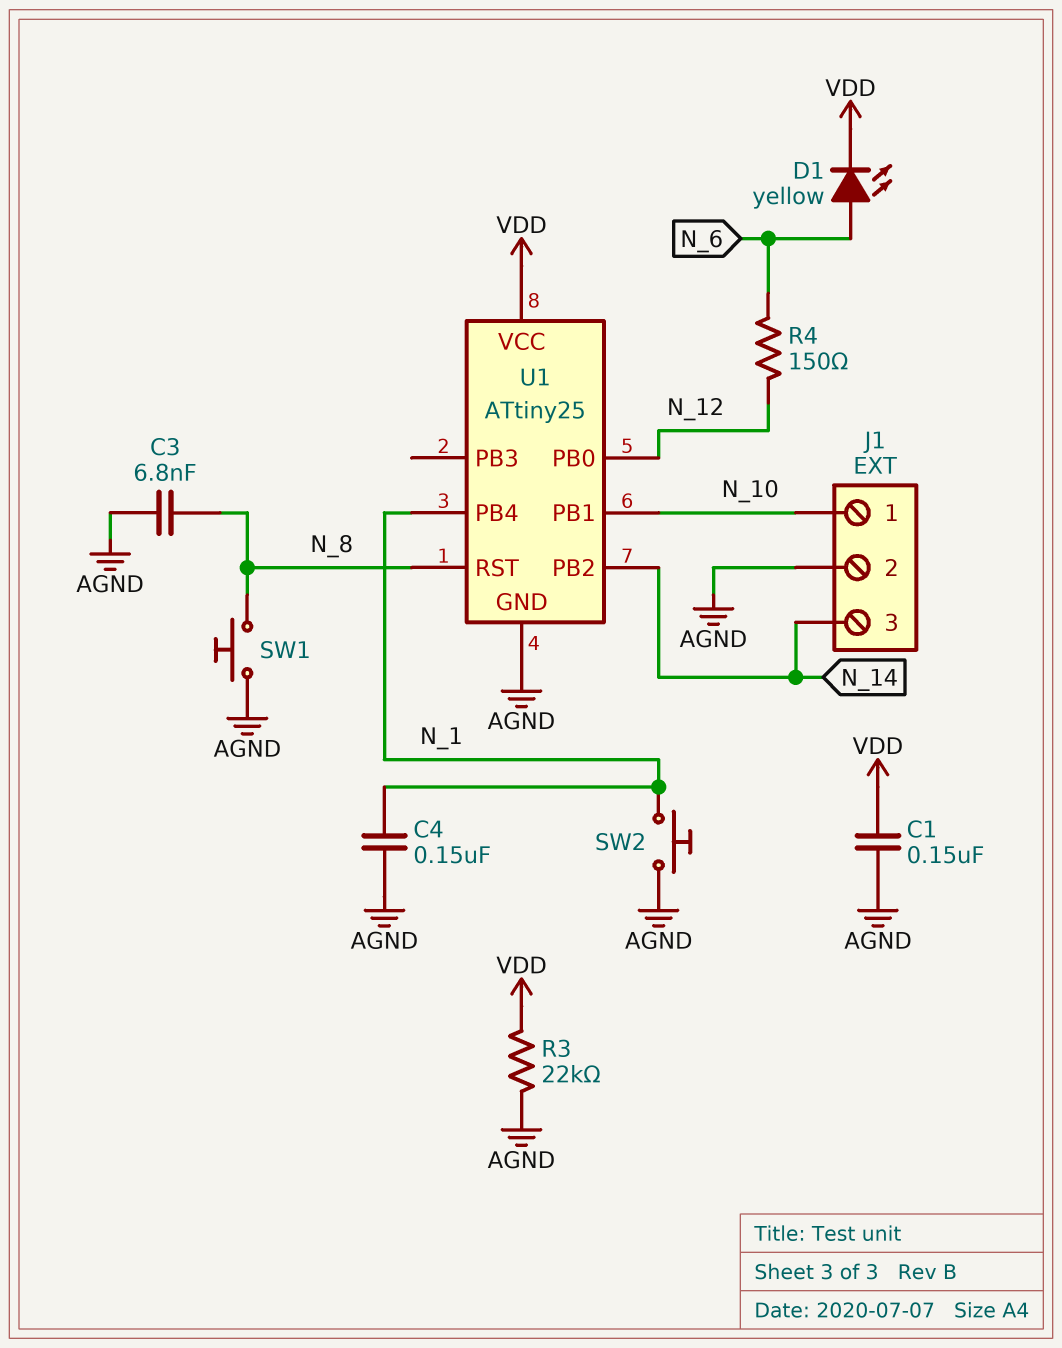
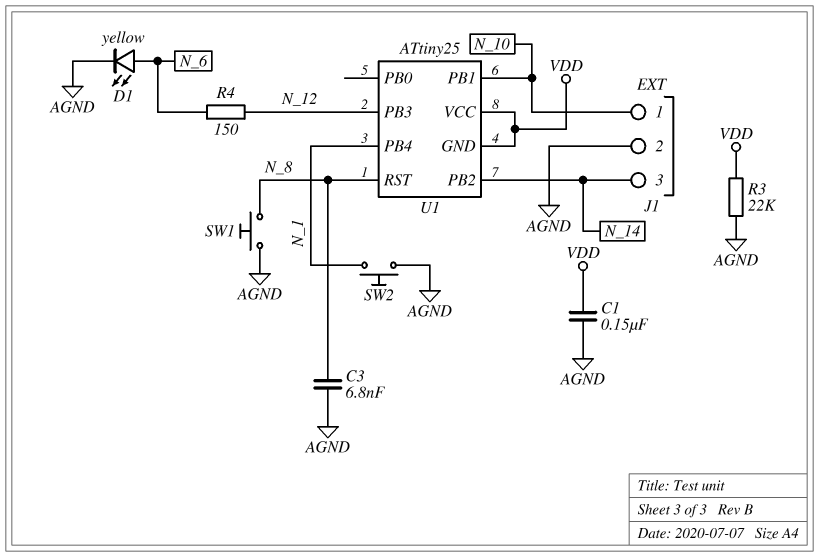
C4: 150nF (AGND, N_1) -> none
D1: LED yellow (A N_6, K VDD) -> LED yellow (A N_6, K AGND)
U1 pin GND: AGND -> VDD
U1 pin PB0: N_12 -> none
U1 pin PB3: none -> N_12

